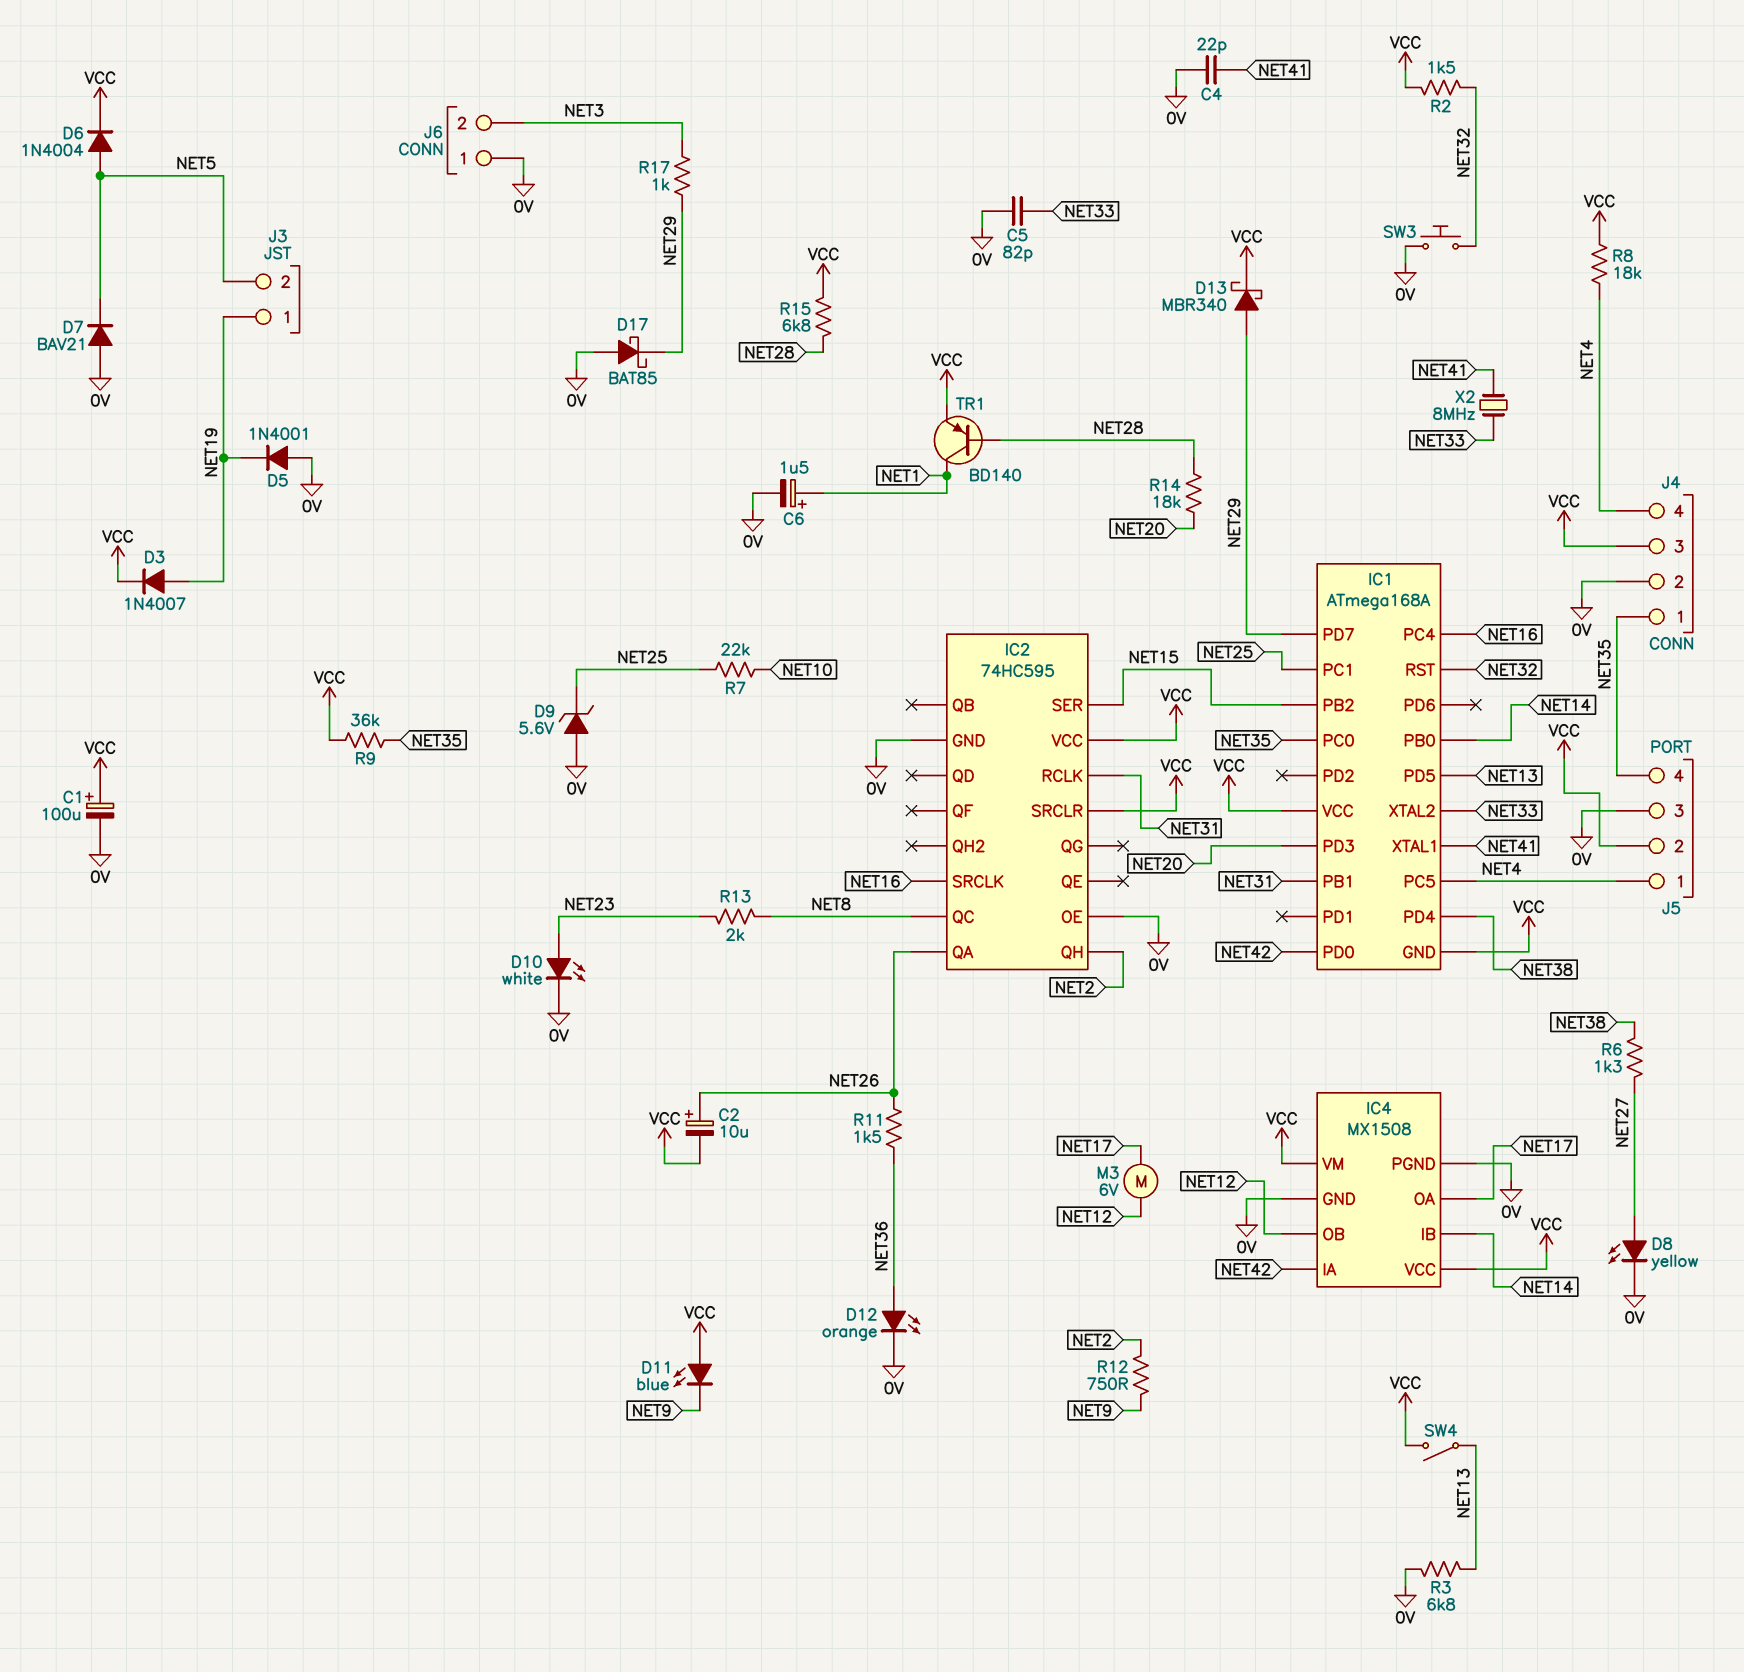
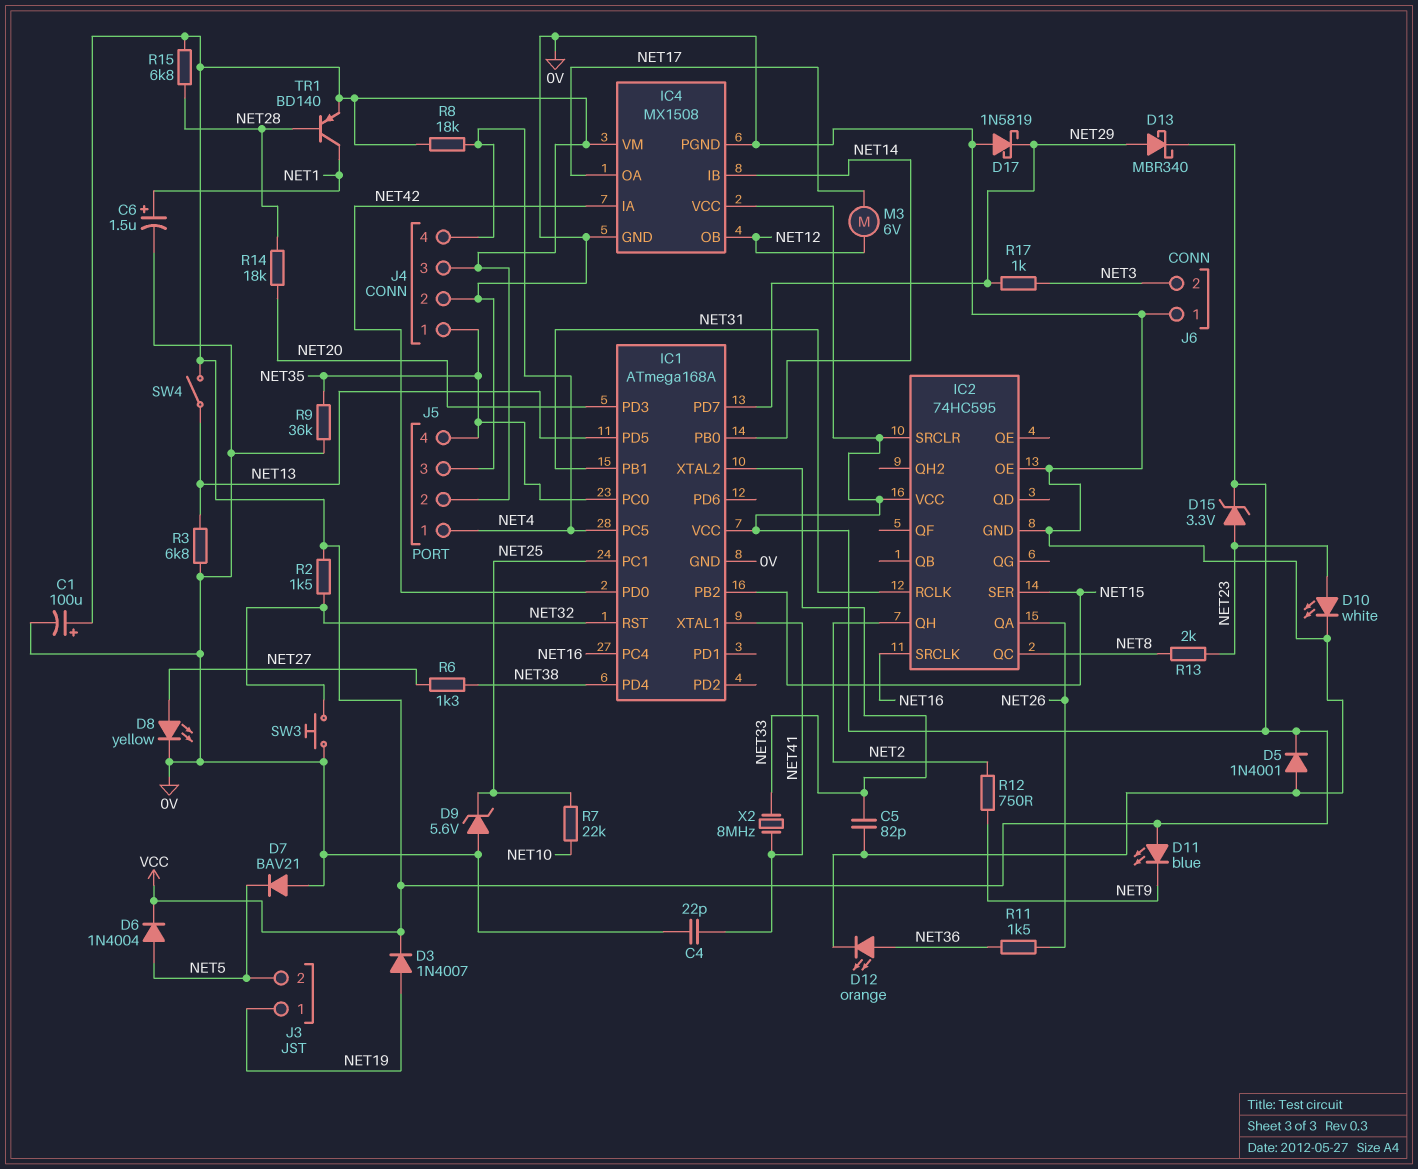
C2: 10uF (plus NET26, minus VCC) -> none
D5: diode 1N4001 (A 0V, K NET19) -> diode 1N4001 (A 0V, K VCC)
D15: none -> zener 3.3V (A NET23, K VCC)
D17: schottky BAT85 (A 0V, K NET29) -> schottky 1N5819 (A 0V, K NET29)
IC1 pin GND: VCC -> 0V
R9: 36k (NET35, VCC) -> 36k (0V, NET35)

